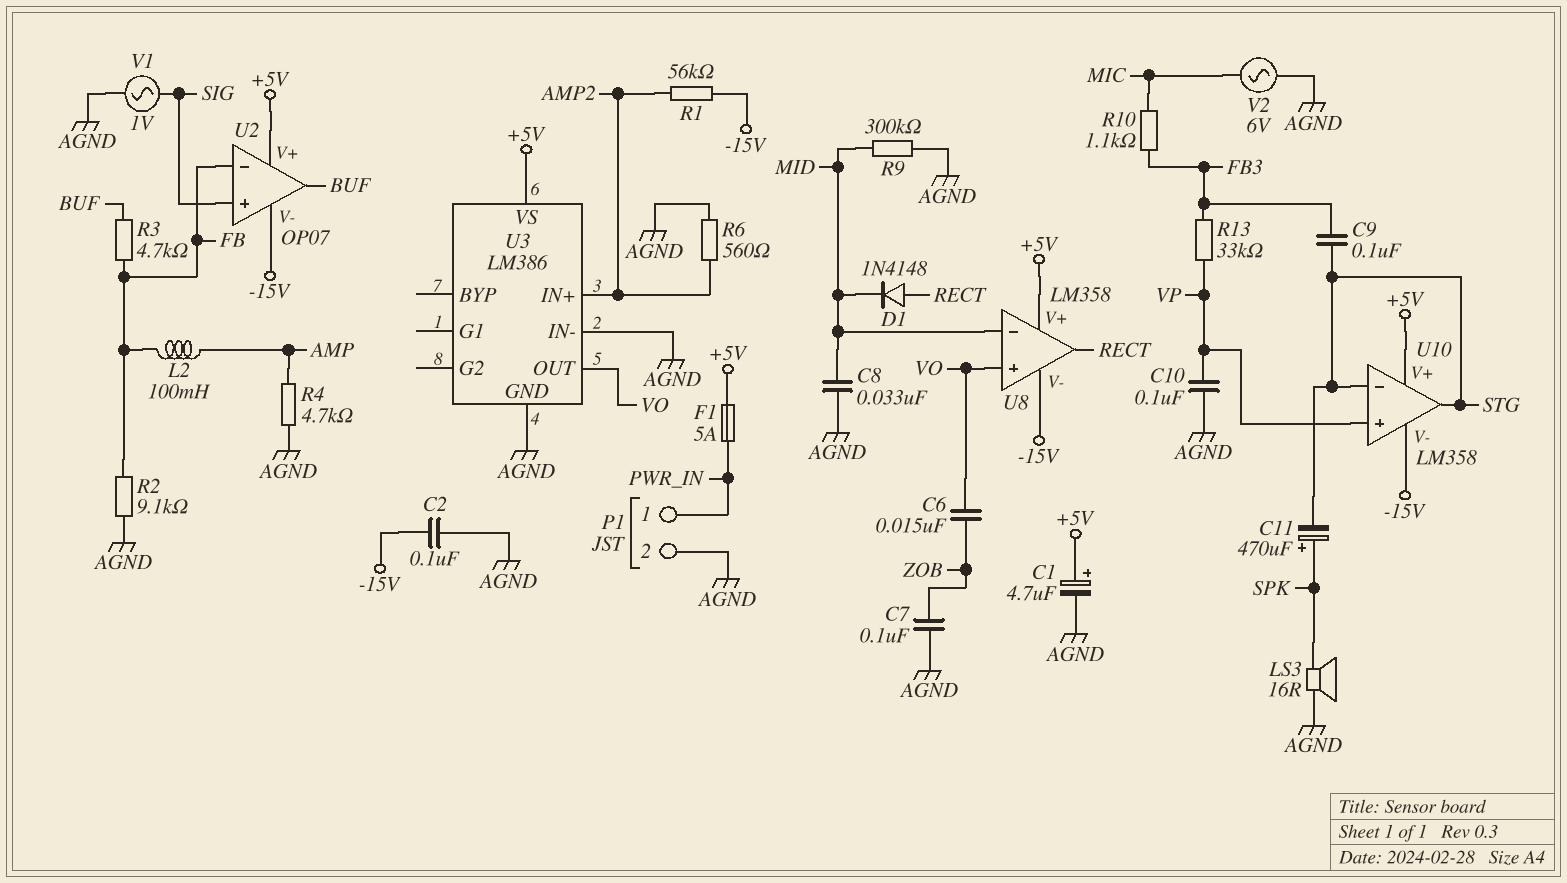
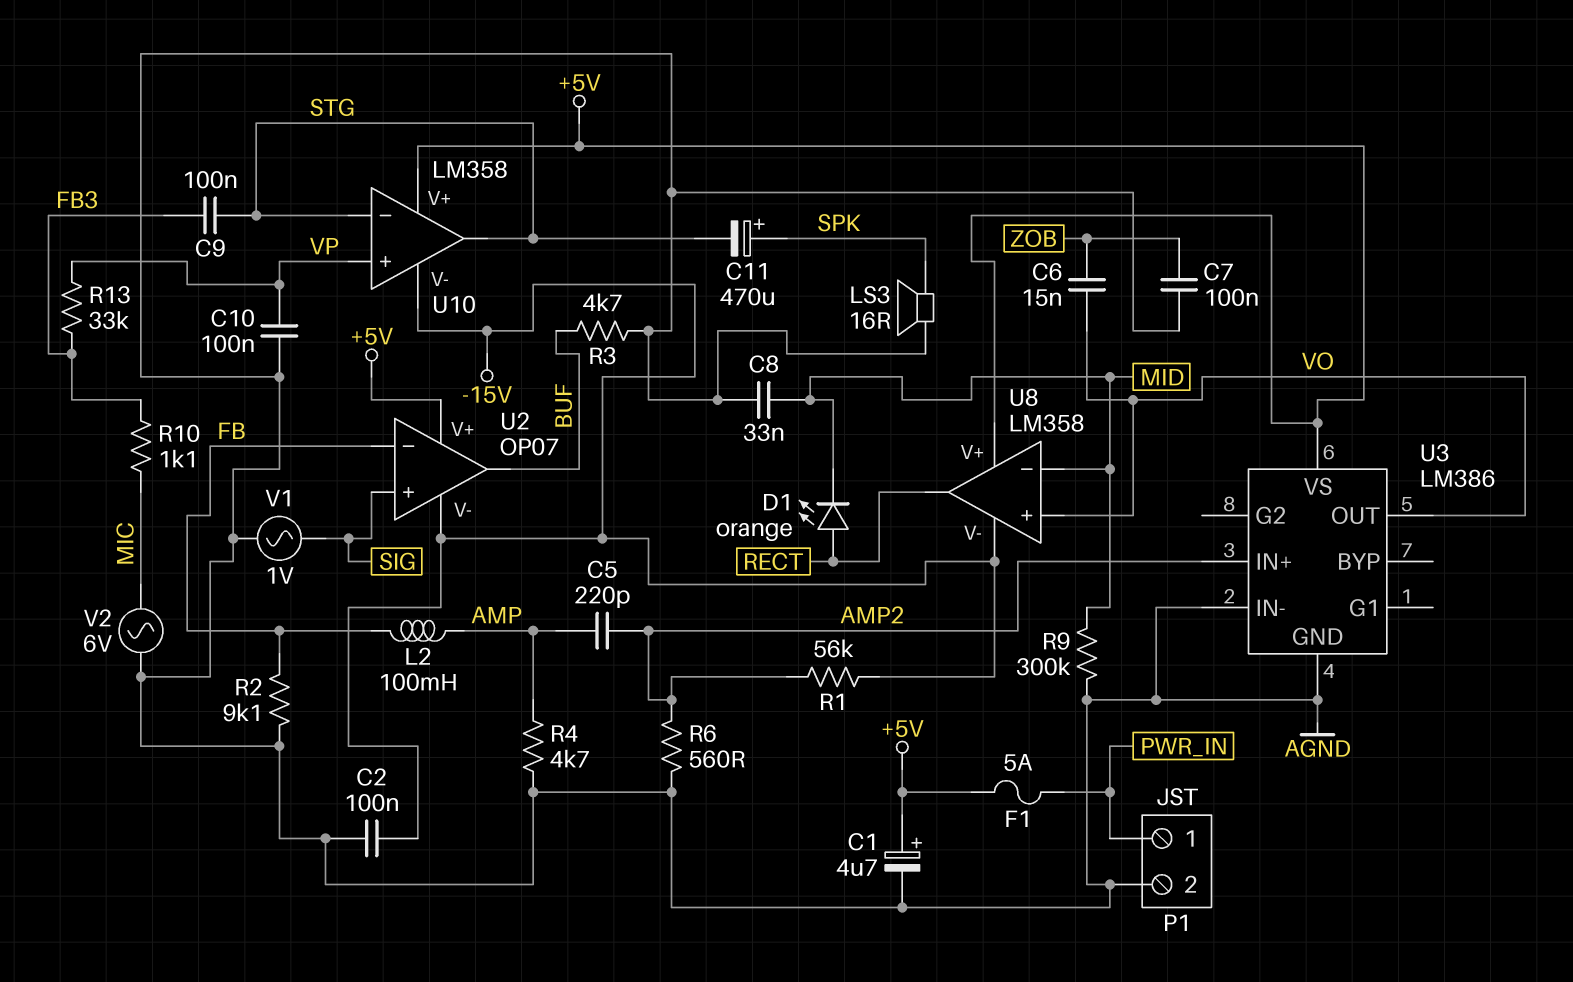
C5: none -> 220pF (AMP, AMP2)
D1: diode 1N4148 (A RECT, K MID) -> LED orange (A RECT, K MID)
R3: 4.7k (BUF, FB) -> 4.7k (AGND, BUF)

